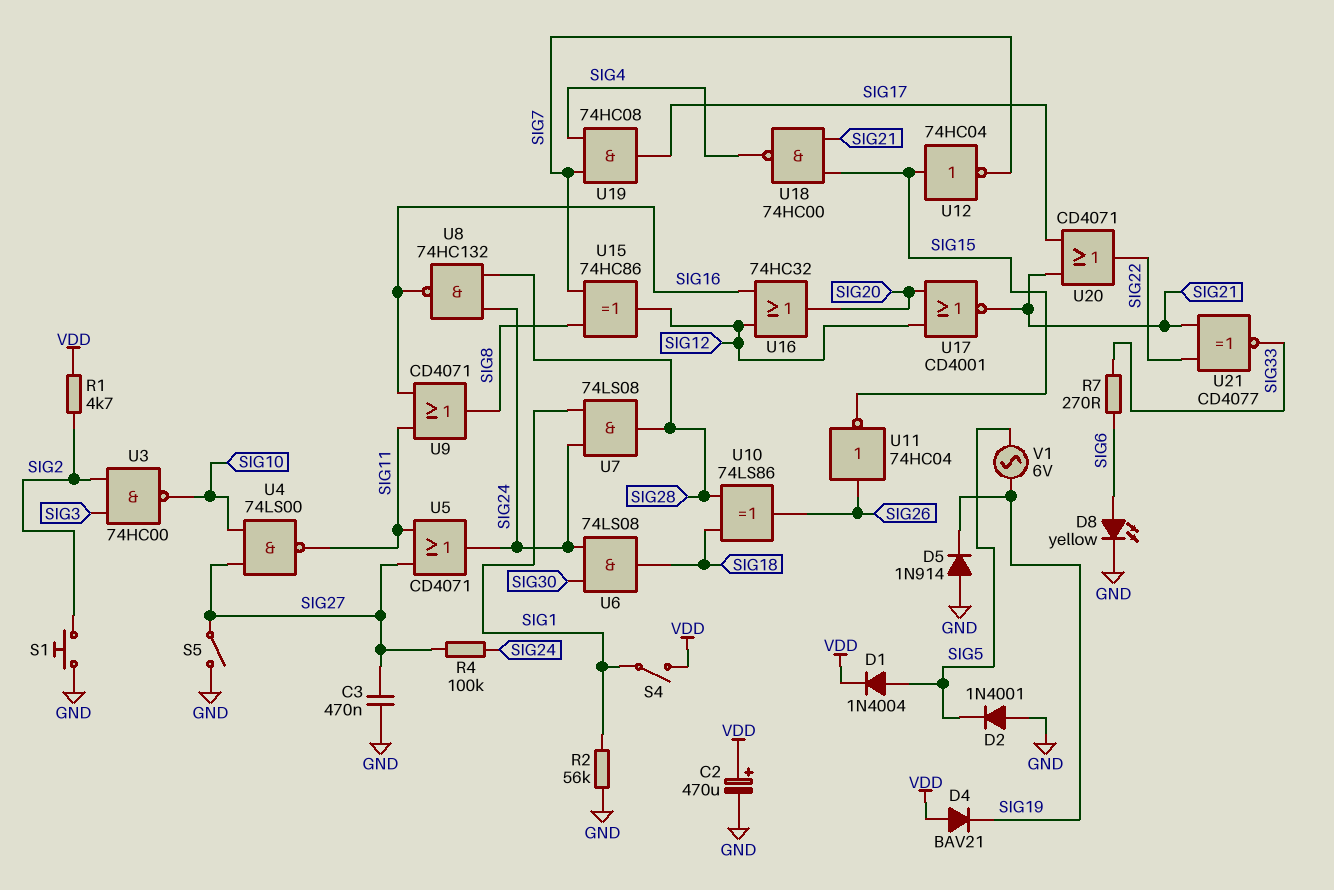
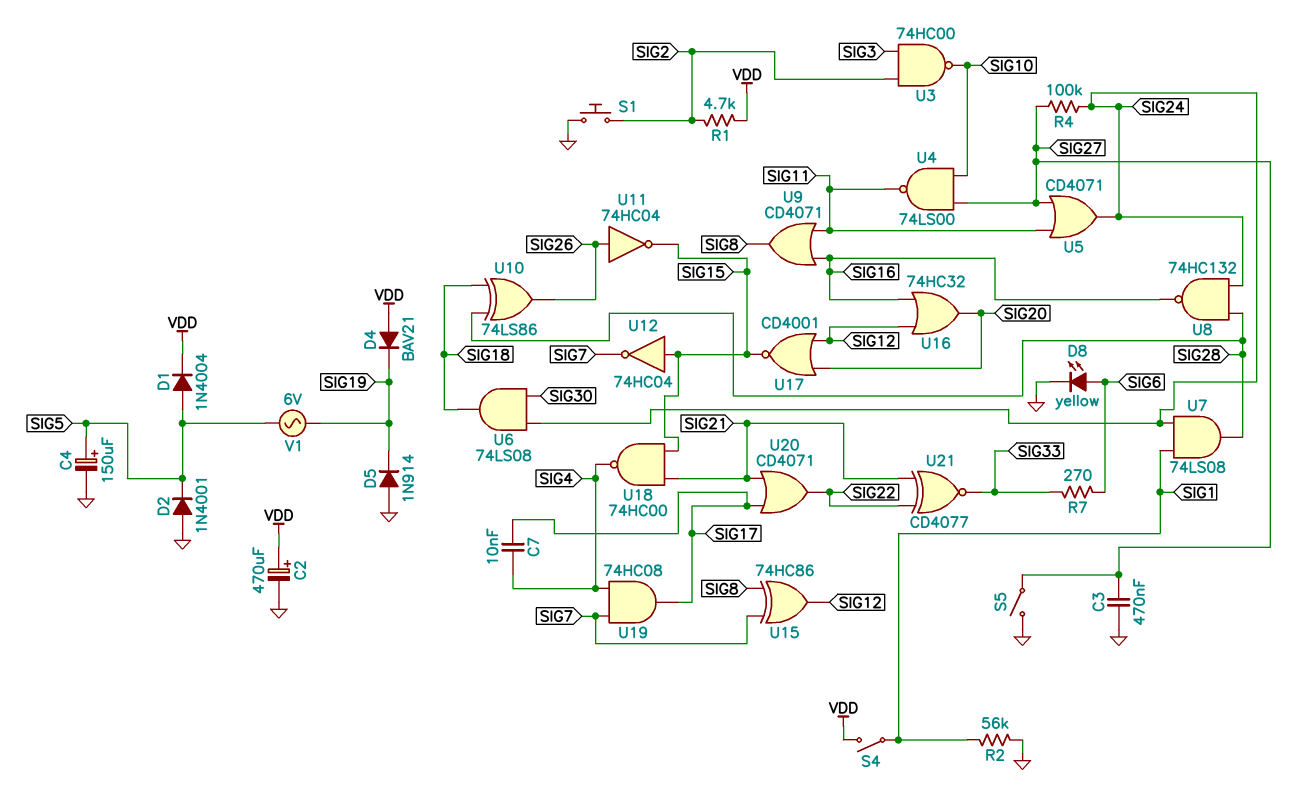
C4: none -> 150uF (plus SIG5, minus GND)
C7: none -> 10nF (SIG4, SIG17)
U17: NOR CD4001 (in SIG12, in SIG20, out SIG21) -> NOR CD4001 (in SIG12, in SIG20, out SIG15)

